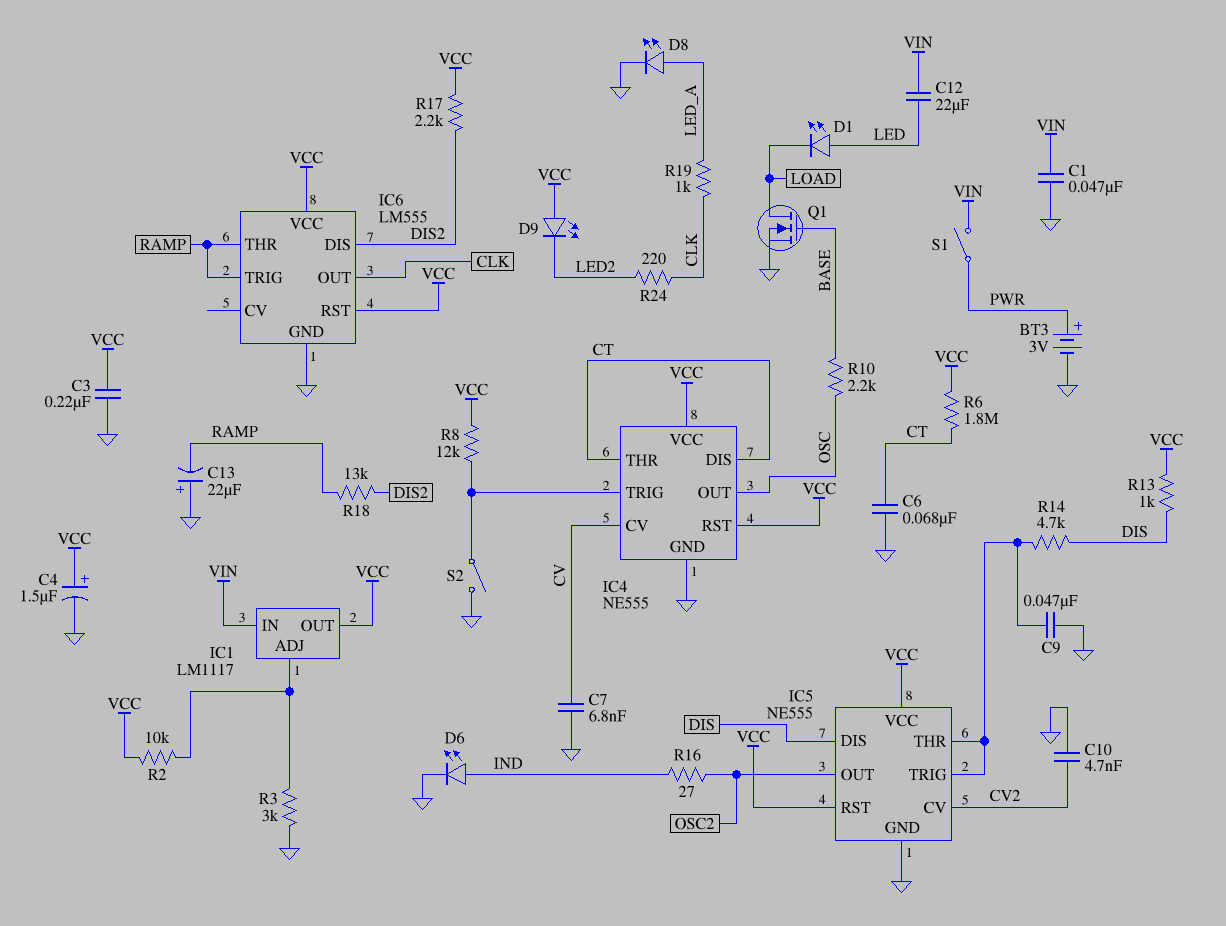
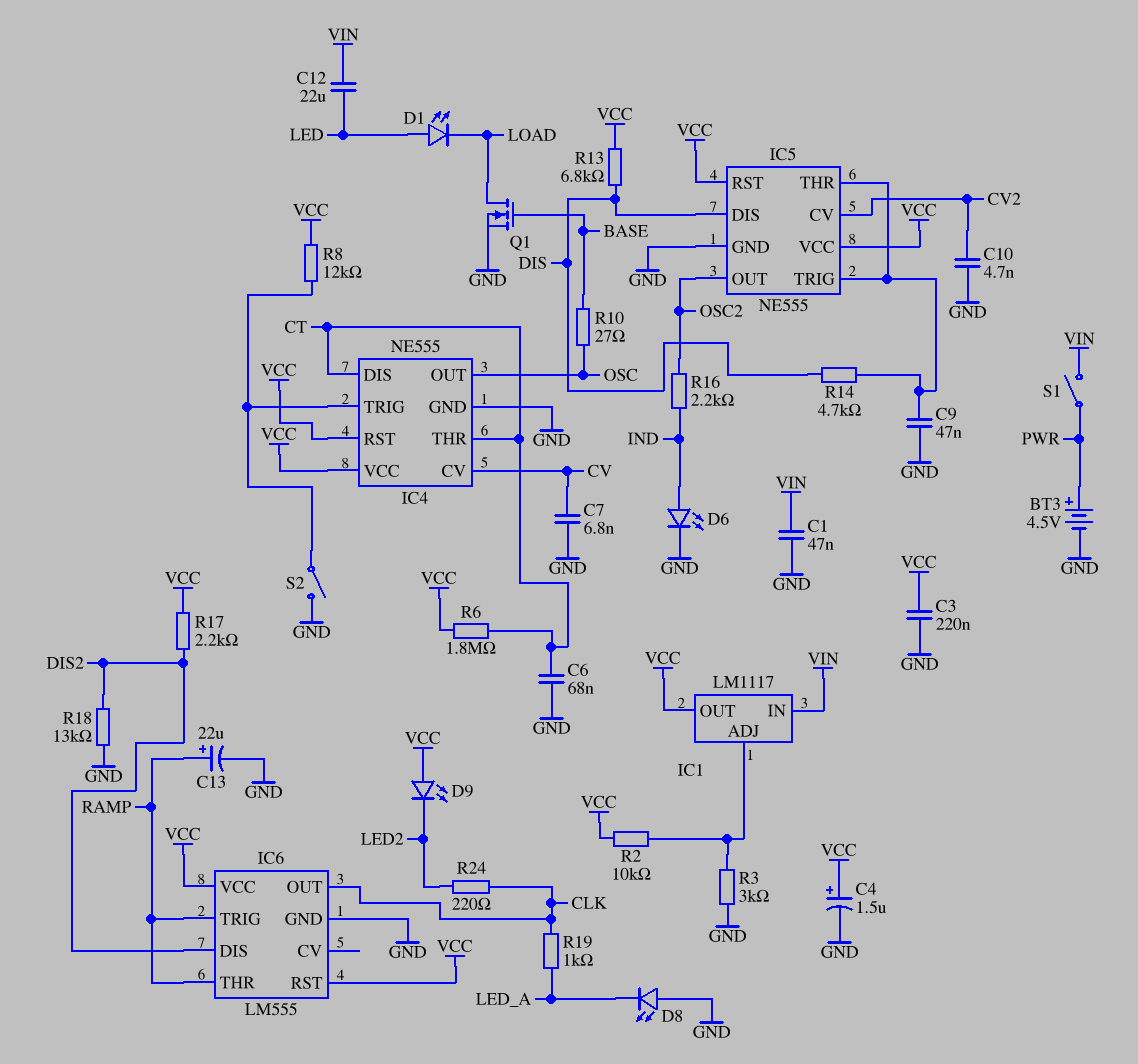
BT3: 3V (plus PWR, minus GND) -> 4.5V (plus PWR, minus GND)
C13: 22uF (plus GND, minus RAMP) -> 22uF (plus RAMP, minus GND)
D8: LED (A LED_A, K GND) -> LED (A GND, K LED_A)
R10: 2.2k (BASE, OSC) -> 27 (BASE, OSC)
R13: 1k (DIS, VCC) -> 6.8k (DIS, VCC)
R16: 27 (IND, OSC2) -> 2.2k (IND, OSC2)
R18: 13k (DIS2, RAMP) -> 13k (DIS2, GND)

